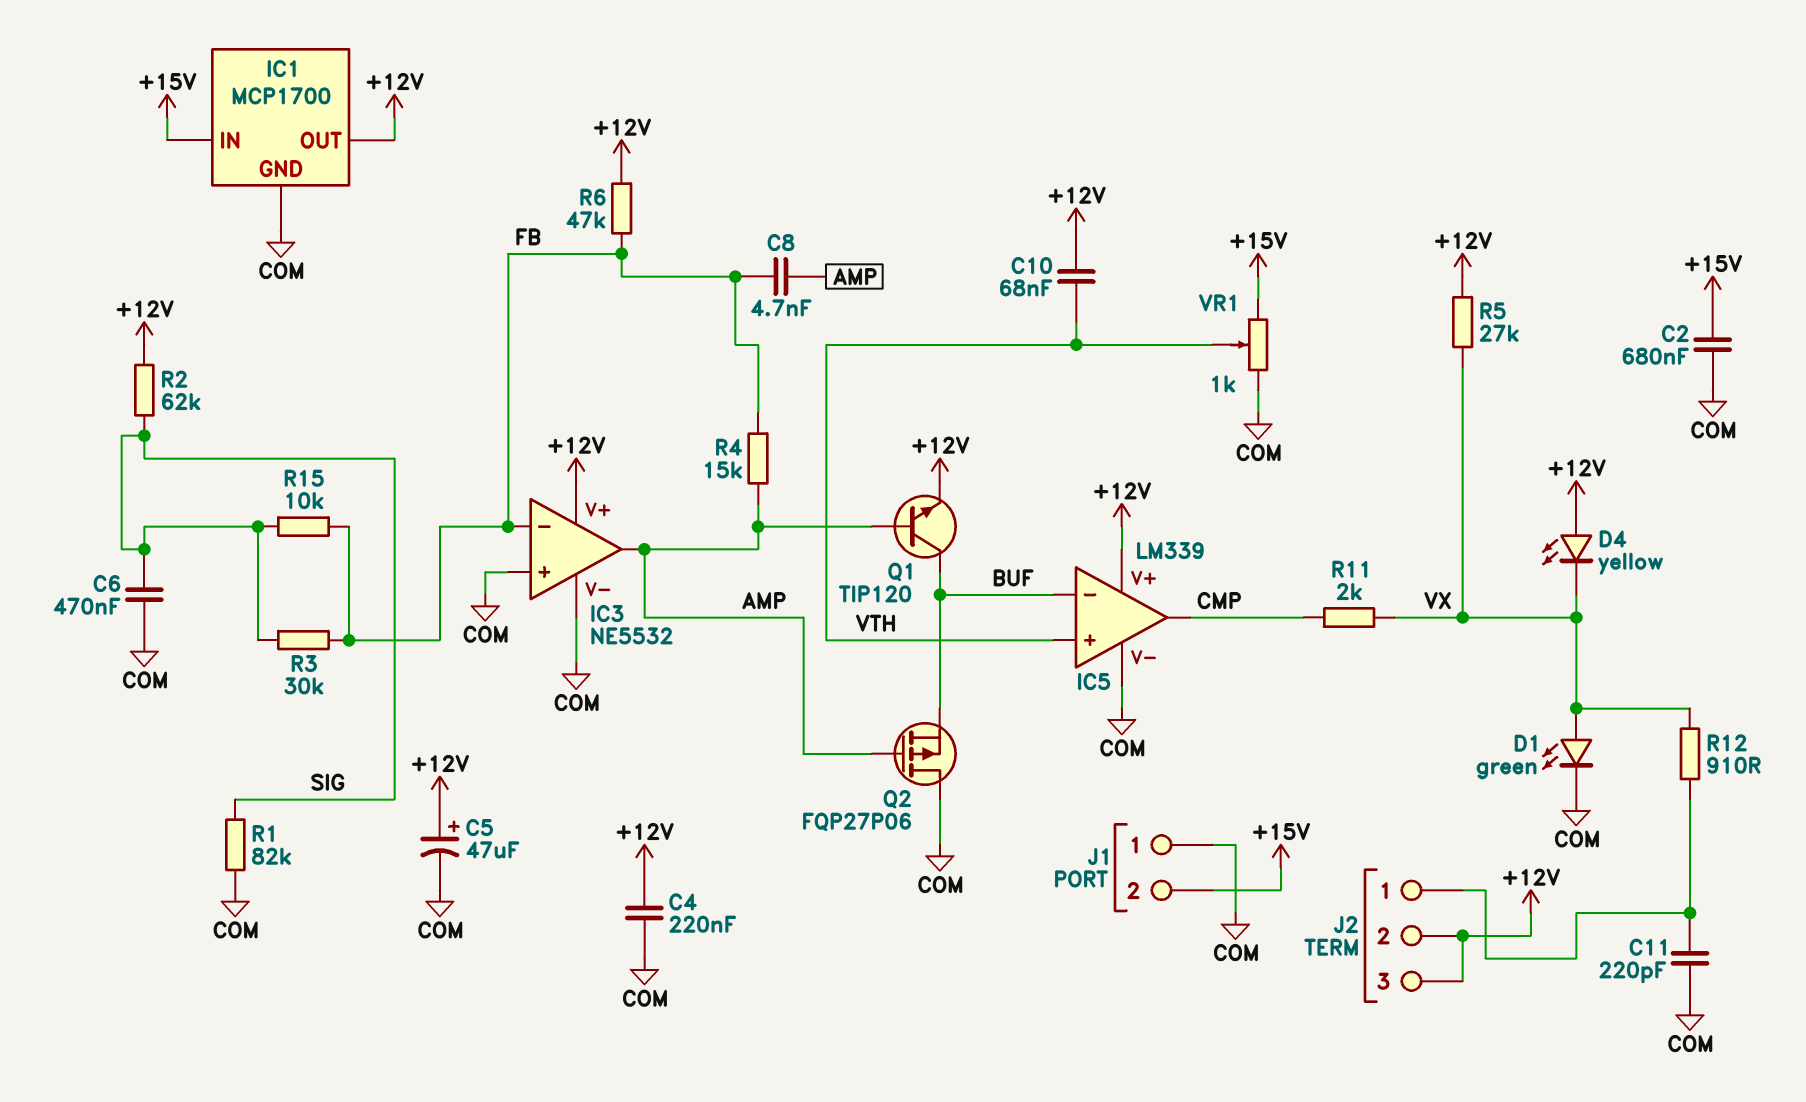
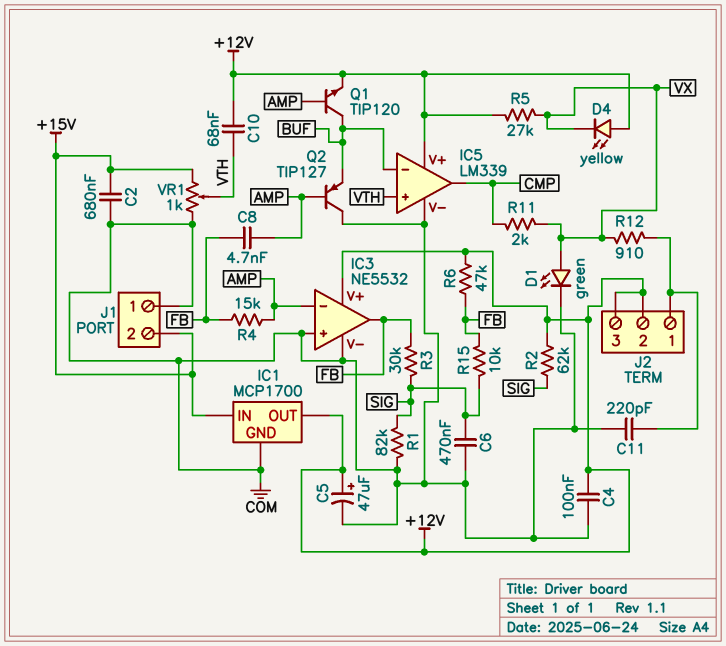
C4: 220nF (+12V, COM) -> 100nF (+12V, COM)
IC3 pin in-: FB -> AMP
IC3 pin out: AMP -> FB
Q2: PMOS FQP27P06 (G AMP, D COM, S BUF) -> PNP TIP127 (B AMP, C COM, E BUF)

